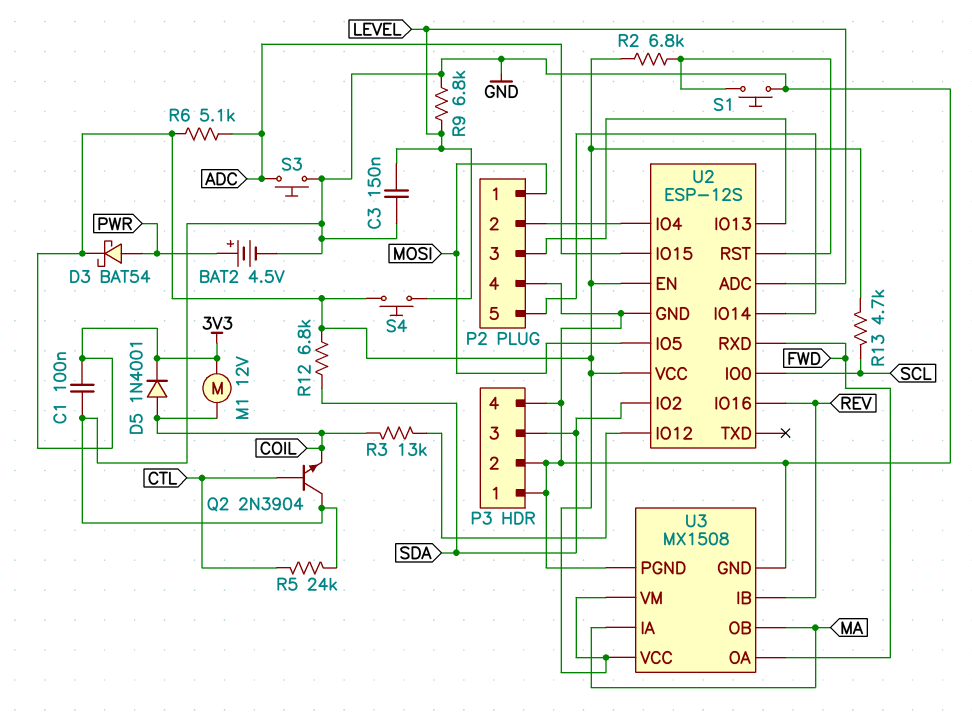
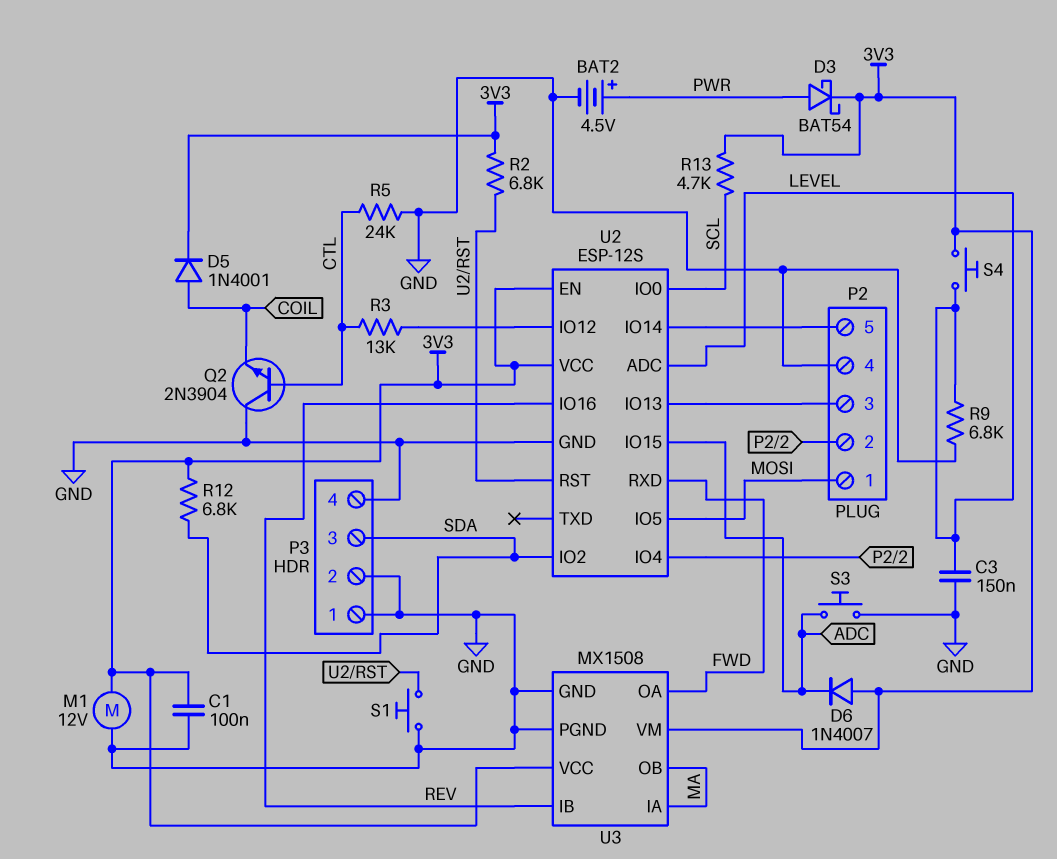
D6: none -> diode 1N4007 (A 3V3, K ADC)
M1: motor 12V (3V3, COIL) -> motor 12V (3V3, GND)
R3: 13k (COIL, U2/IO12) -> 13k (CTL, U2/IO12)
R6: 5.1k (3V3, ADC) -> none

